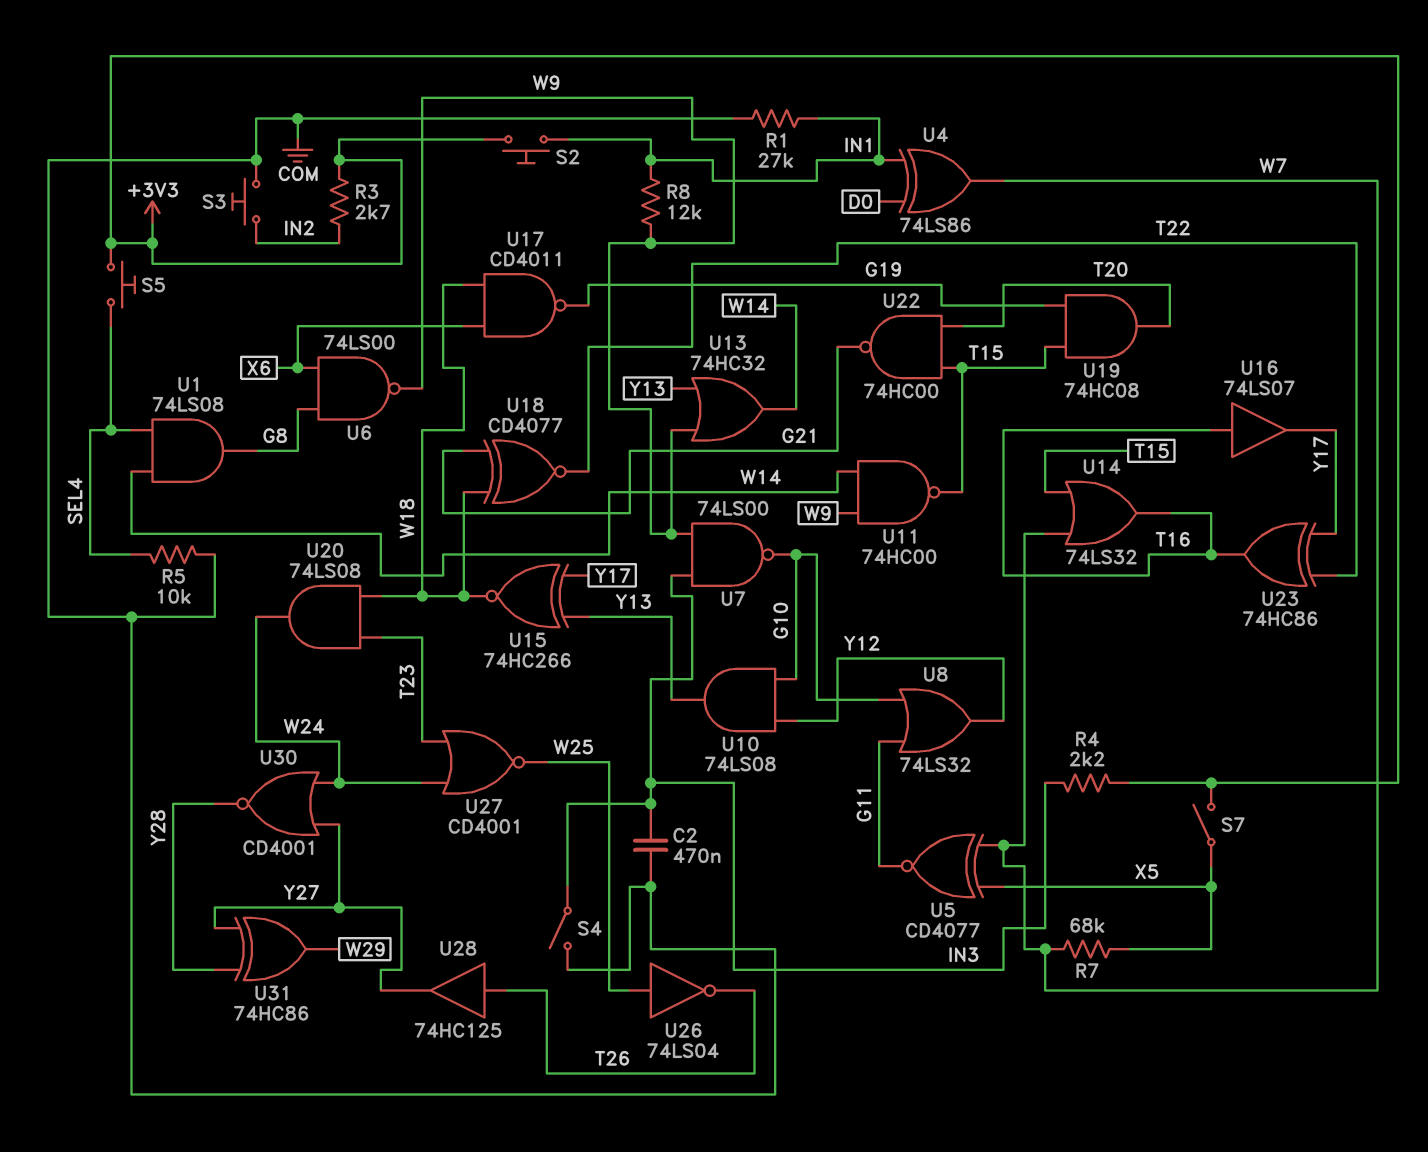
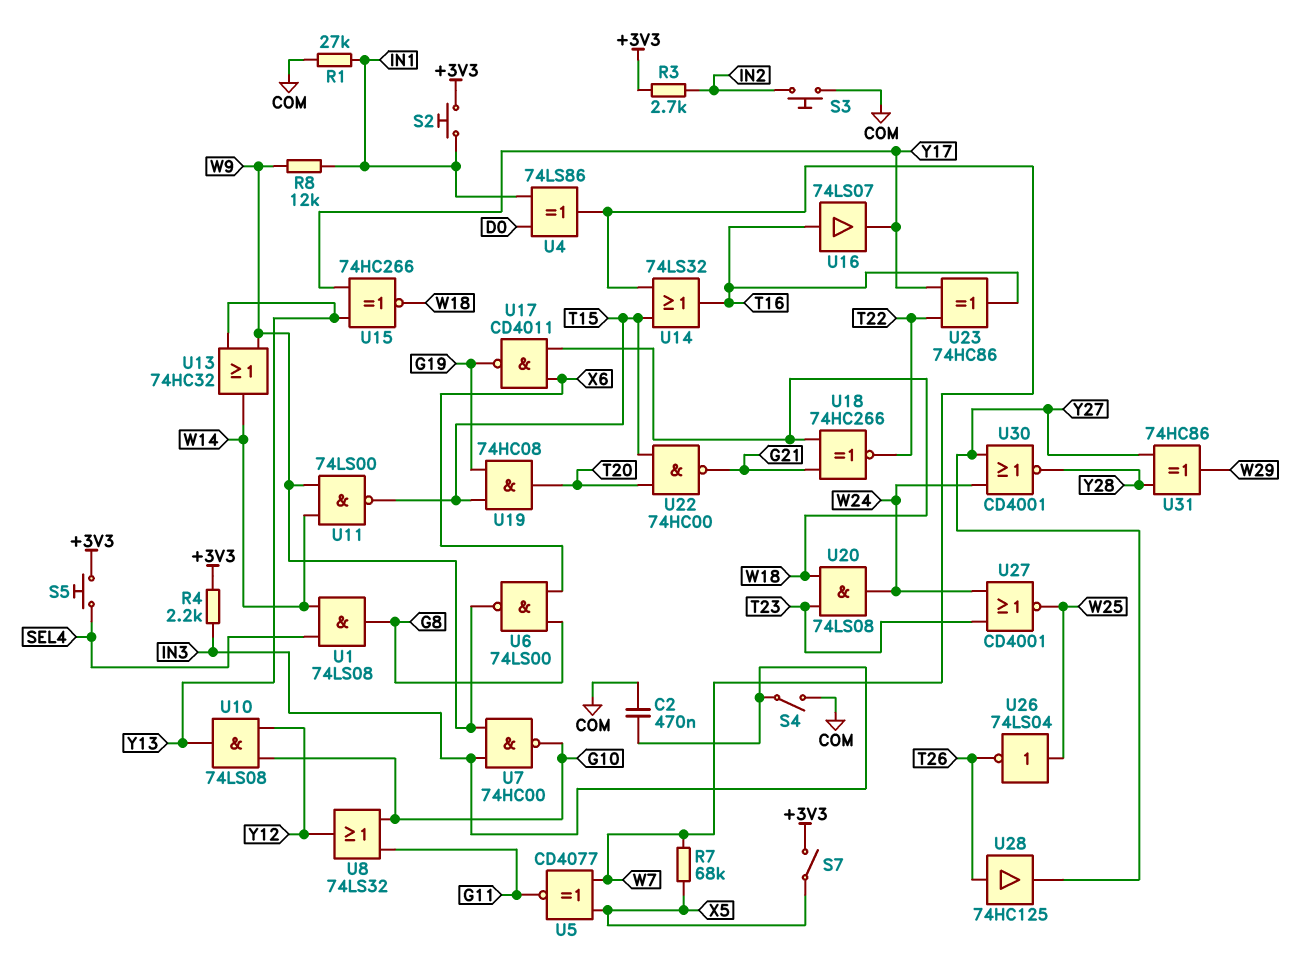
R5: 10k (COM, SEL4) -> none
U7: NAND 74LS00 (in IN3, in W9, out G10) -> NAND 74HC00 (in IN3, in W9, out G10)
U11: NAND 74HC00 (in W9, in W14, out T15) -> NAND 74LS00 (in W9, in W14, out T15)
U18: XNOR CD4077 (in G21, in W18, out T22) -> XNOR 74HC266 (in G21, in W18, out T22)

